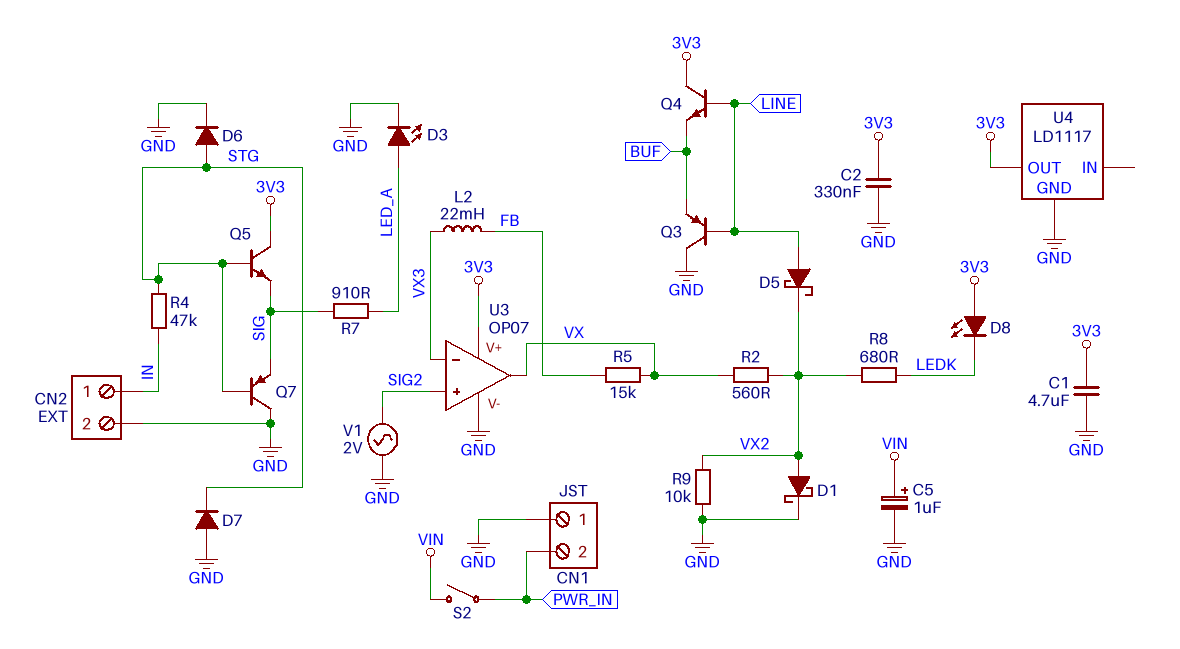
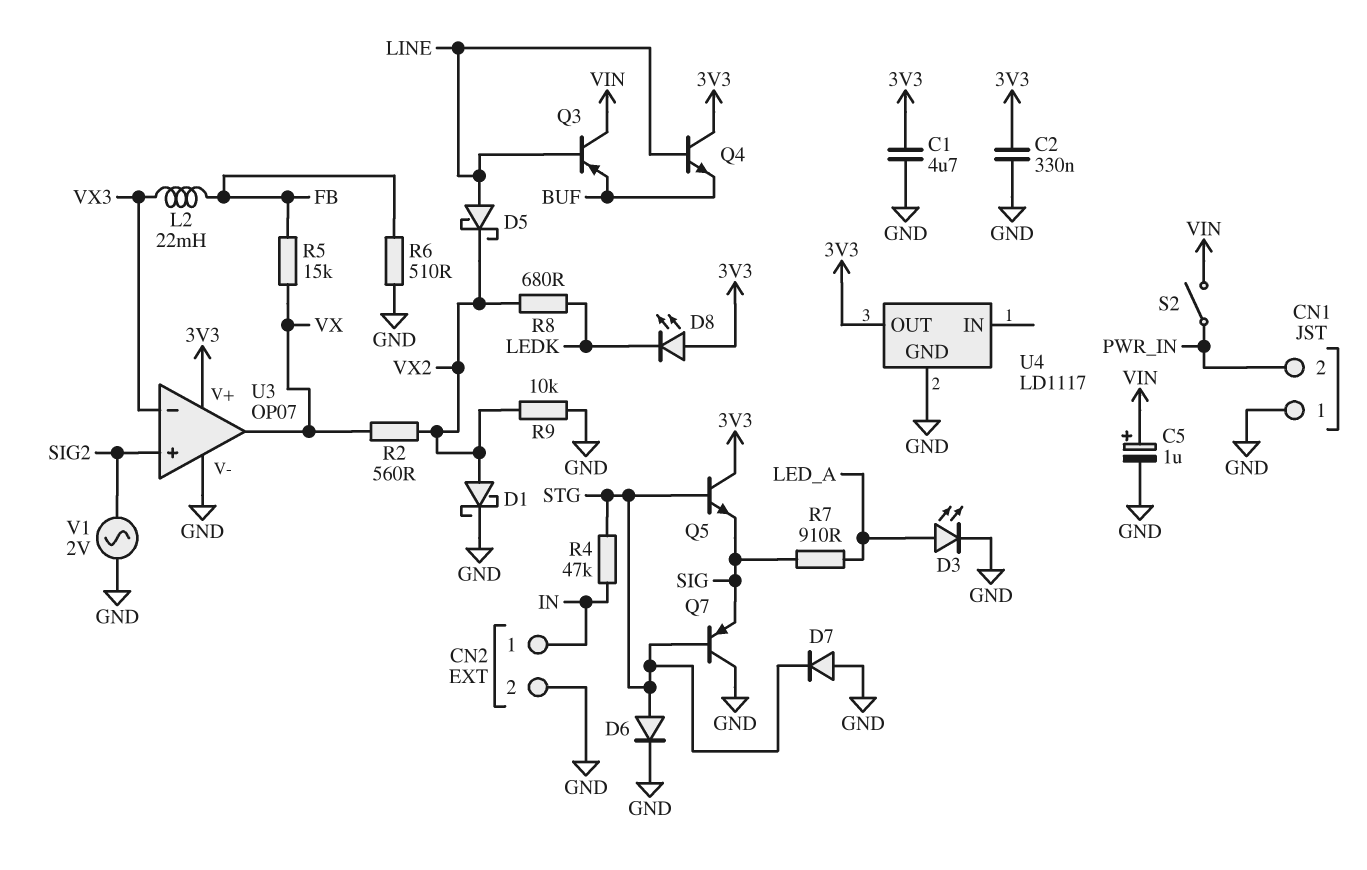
Q3: PNP (B LINE, C GND, E BUF) -> PNP (B LINE, C VIN, E BUF)
R6: none -> 510 (FB, GND)

